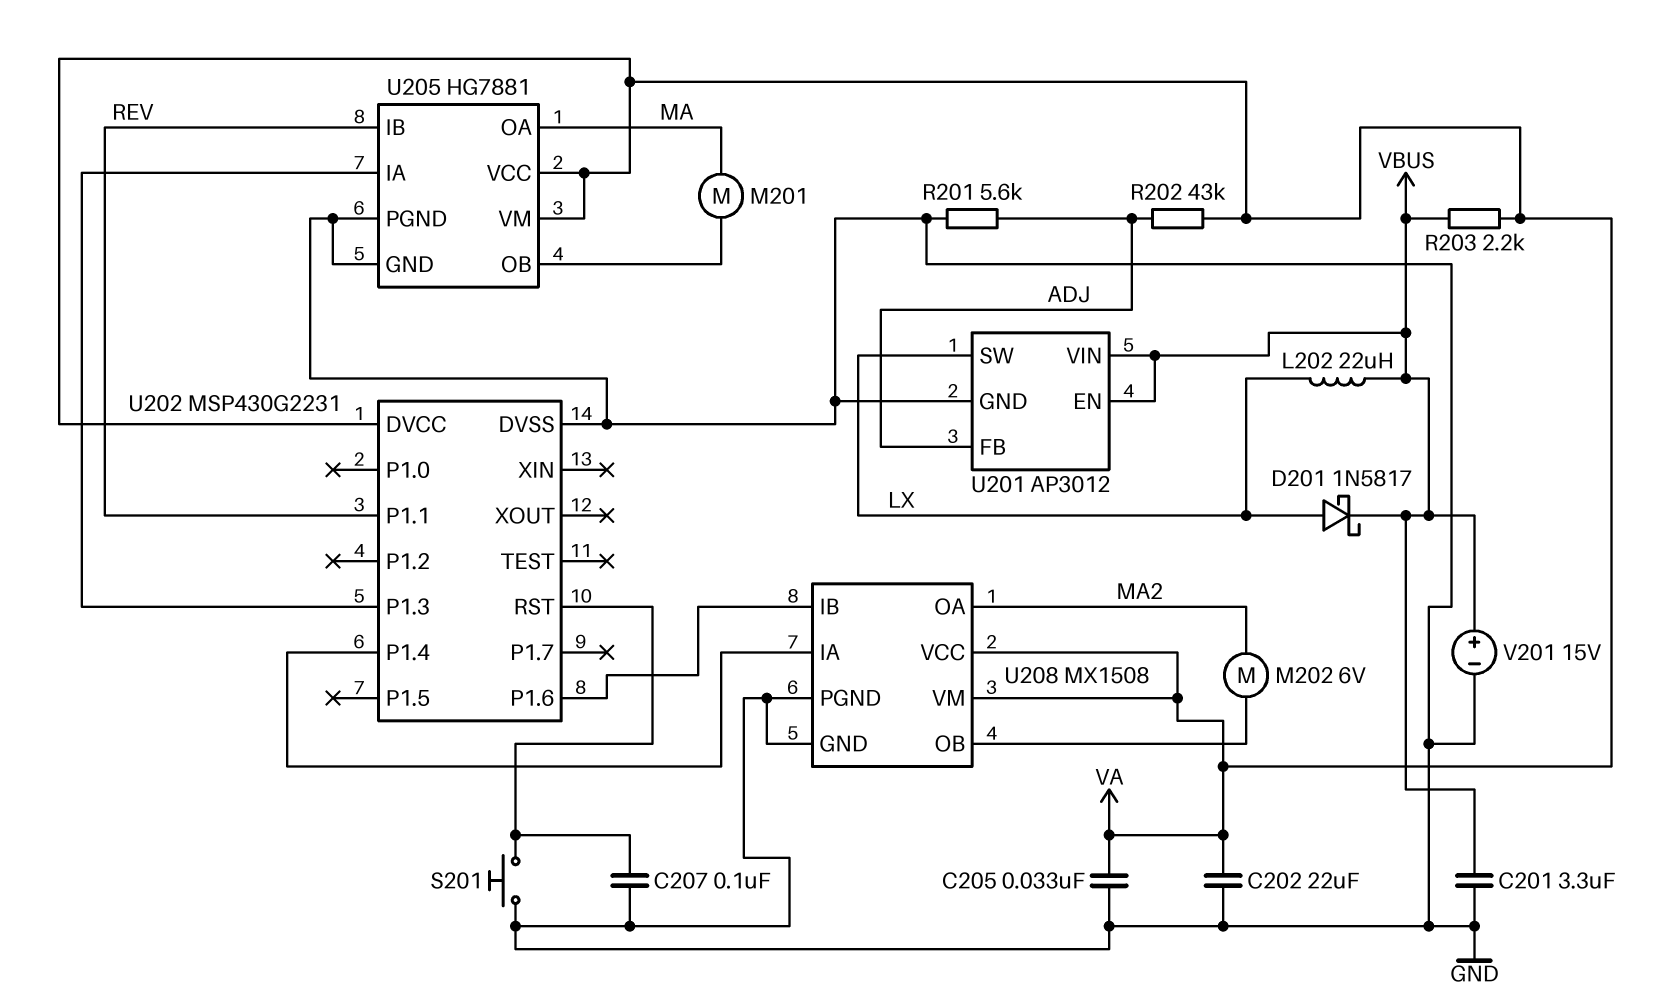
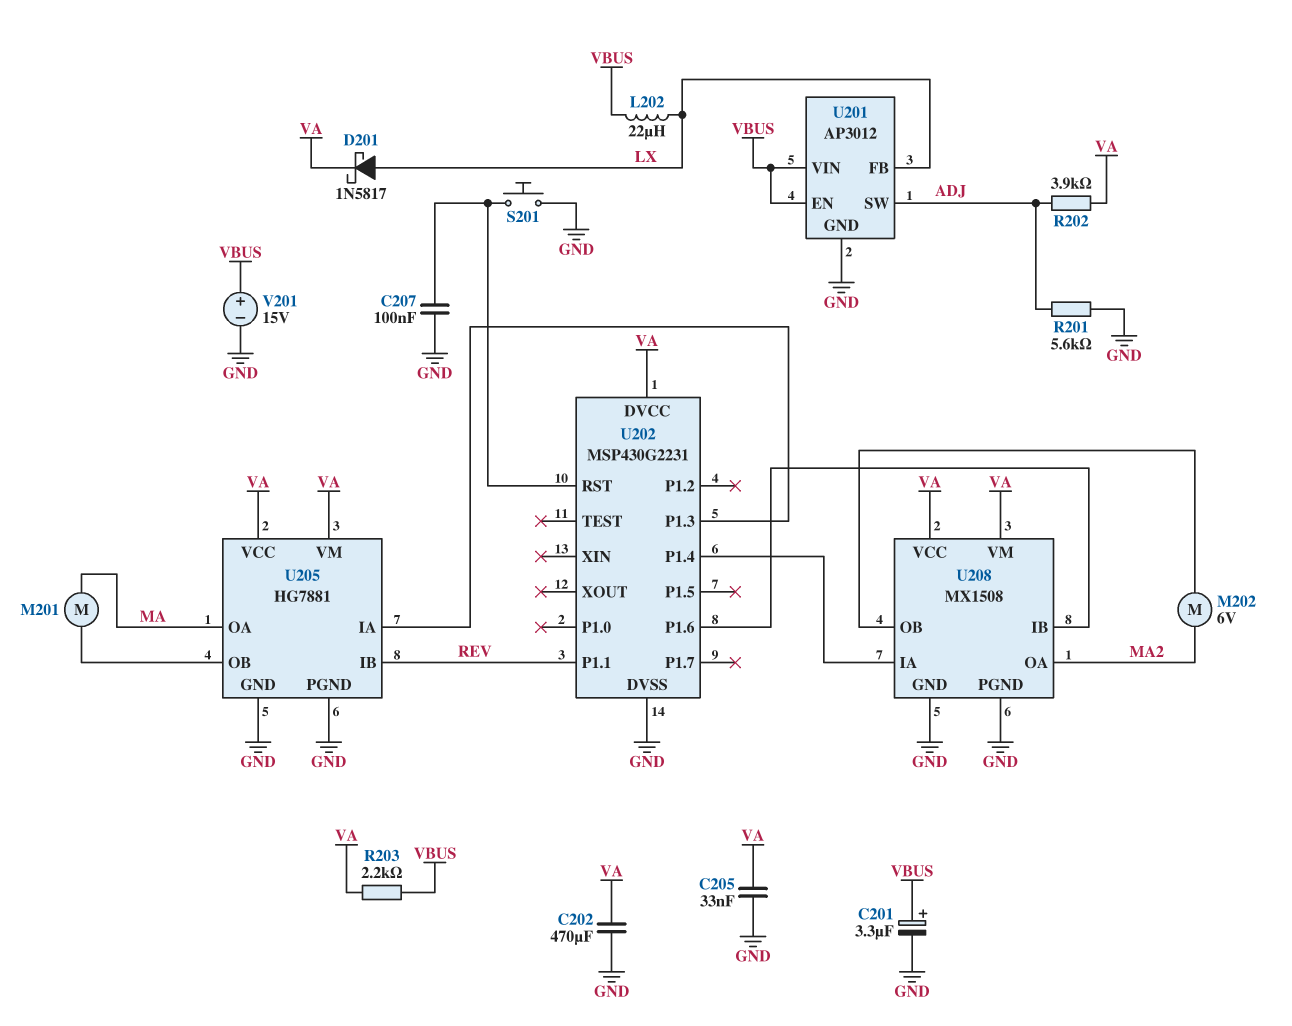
C201: 3.3uF (GND, VBUS) -> 3.3uF (plus VBUS, minus GND)
C202: 22uF (GND, VA) -> 470uF (GND, VA)
D201: schottky 1N5817 (A LX, K VBUS) -> schottky 1N5817 (A LX, K VA)
R202: 43k (ADJ, VA) -> 3.9k (ADJ, VA)
U201 pin FB: ADJ -> LX
U201 pin SW: LX -> ADJ

